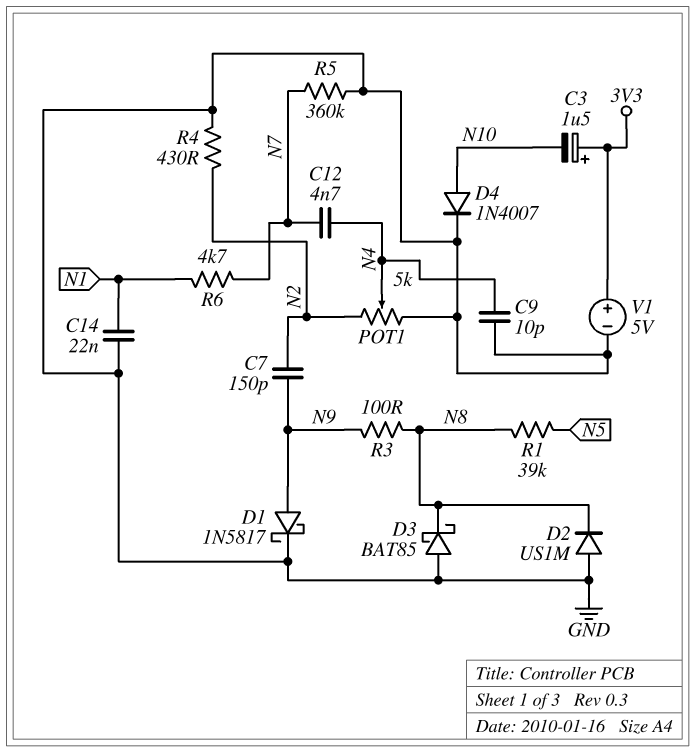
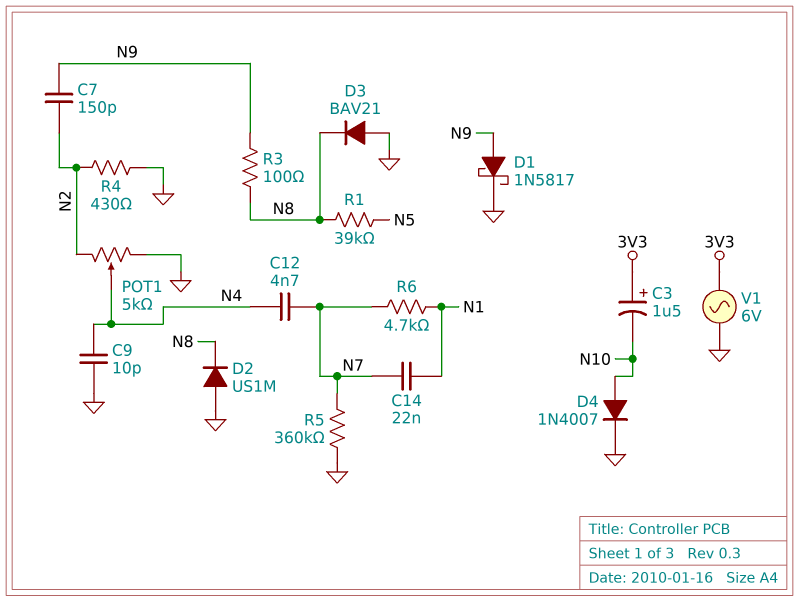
C14: 22nF (GND, N1) -> 22nF (N1, N7)
D3: schottky BAT85 (A GND, K N8) -> diode BAV21 (A GND, K N8)
V1: 5V (plus 3V3, minus GND) -> AC 6V (3V3, GND)

